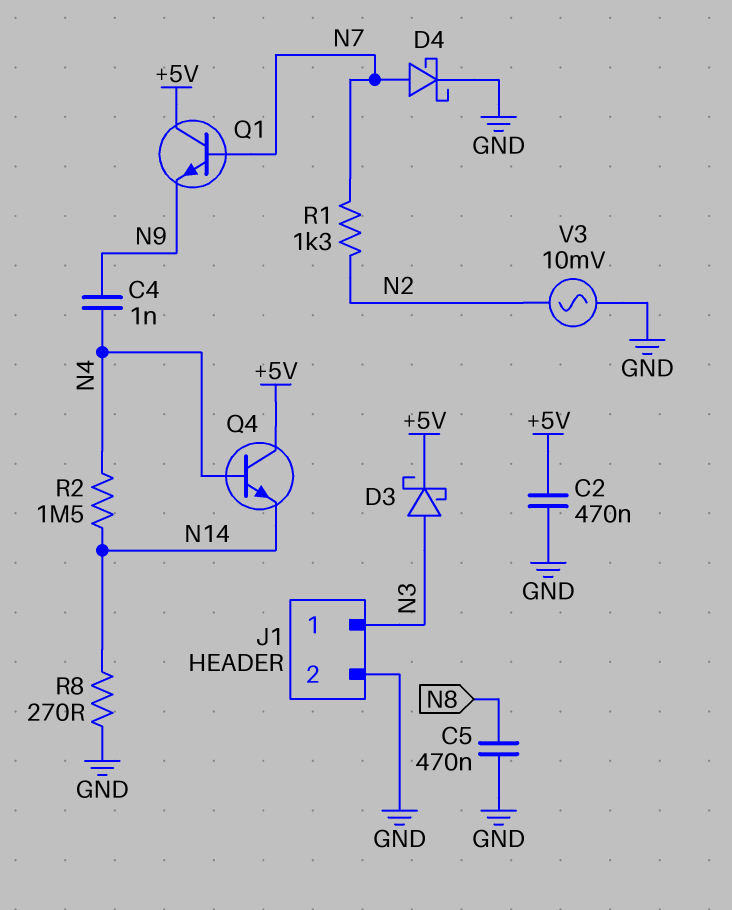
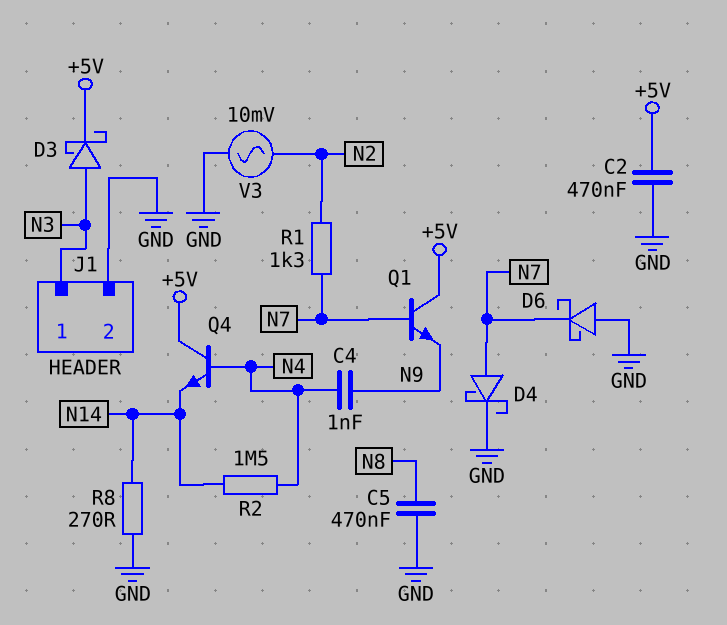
D6: none -> schottky (A GND, K N7)

